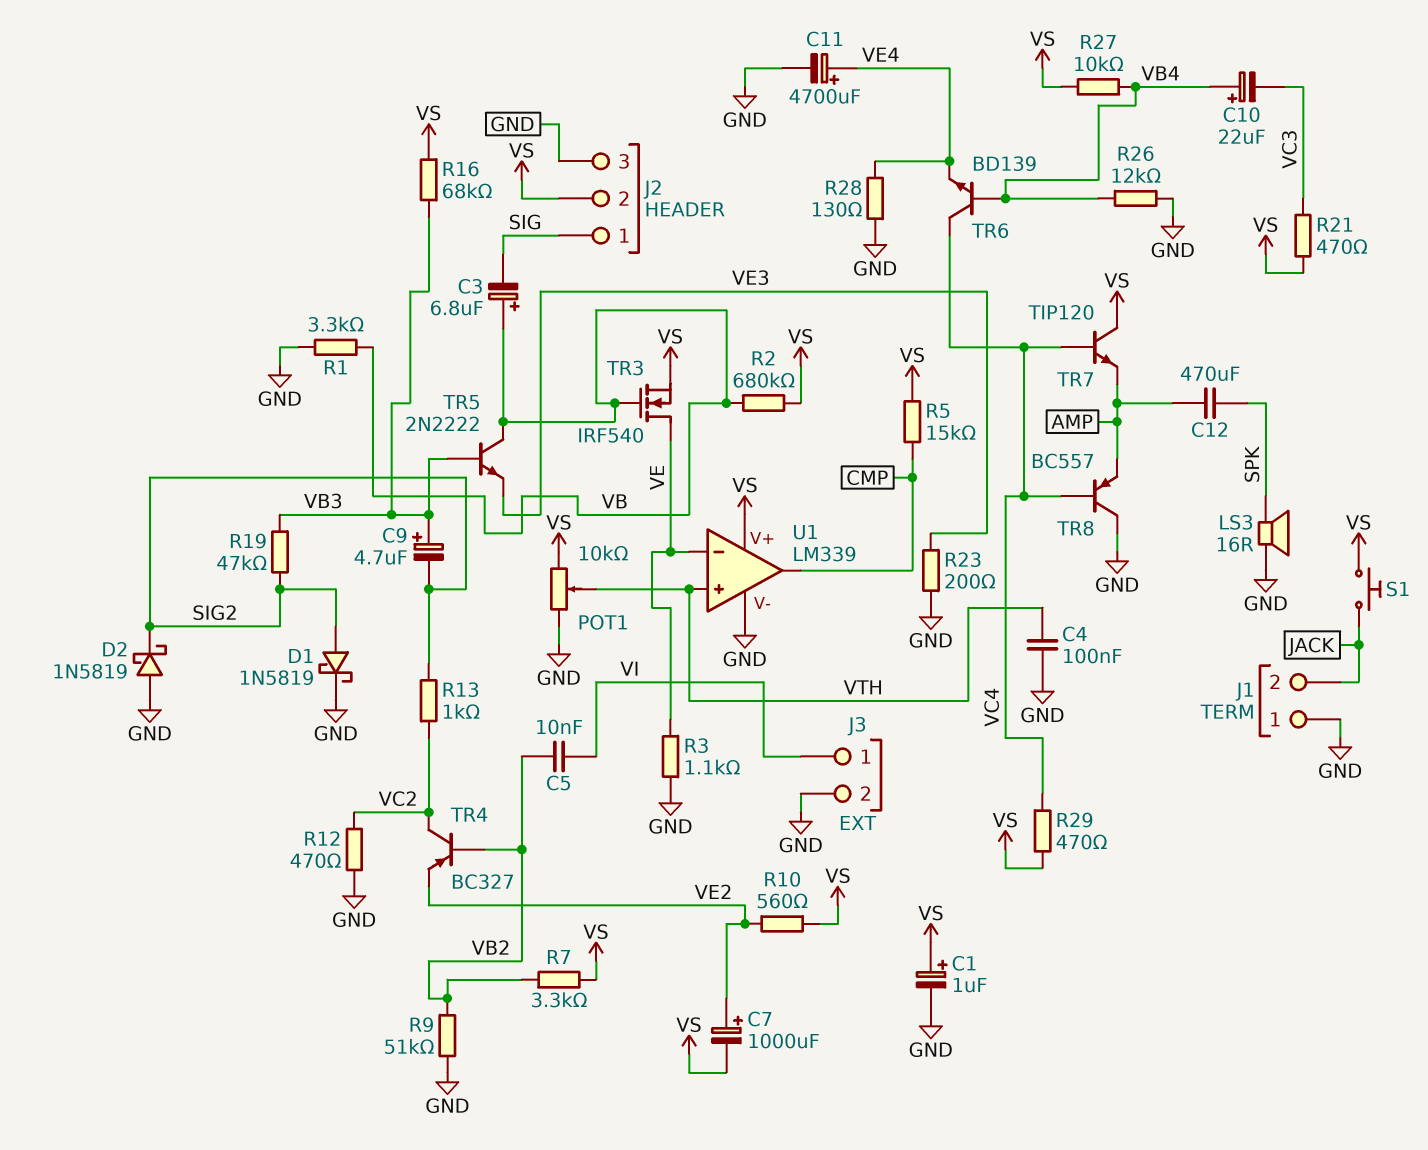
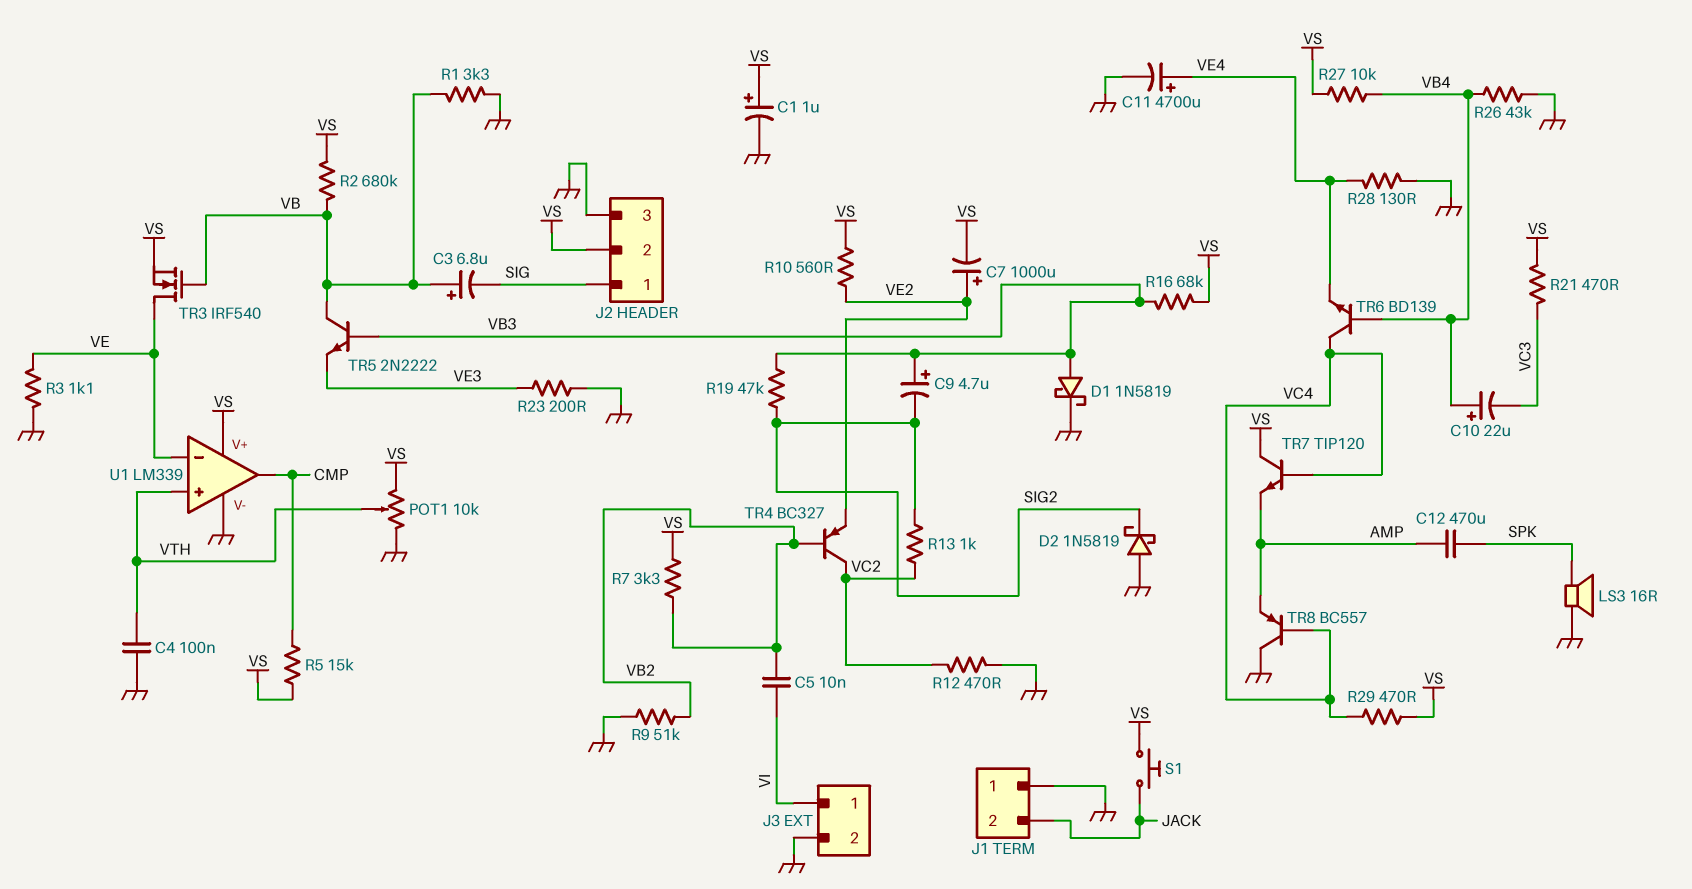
D1: schottky 1N5819 (A SIG2, K GND) -> schottky 1N5819 (A VB3, K GND)
R26: 12k (GND, VB4) -> 43k (GND, VB4)

